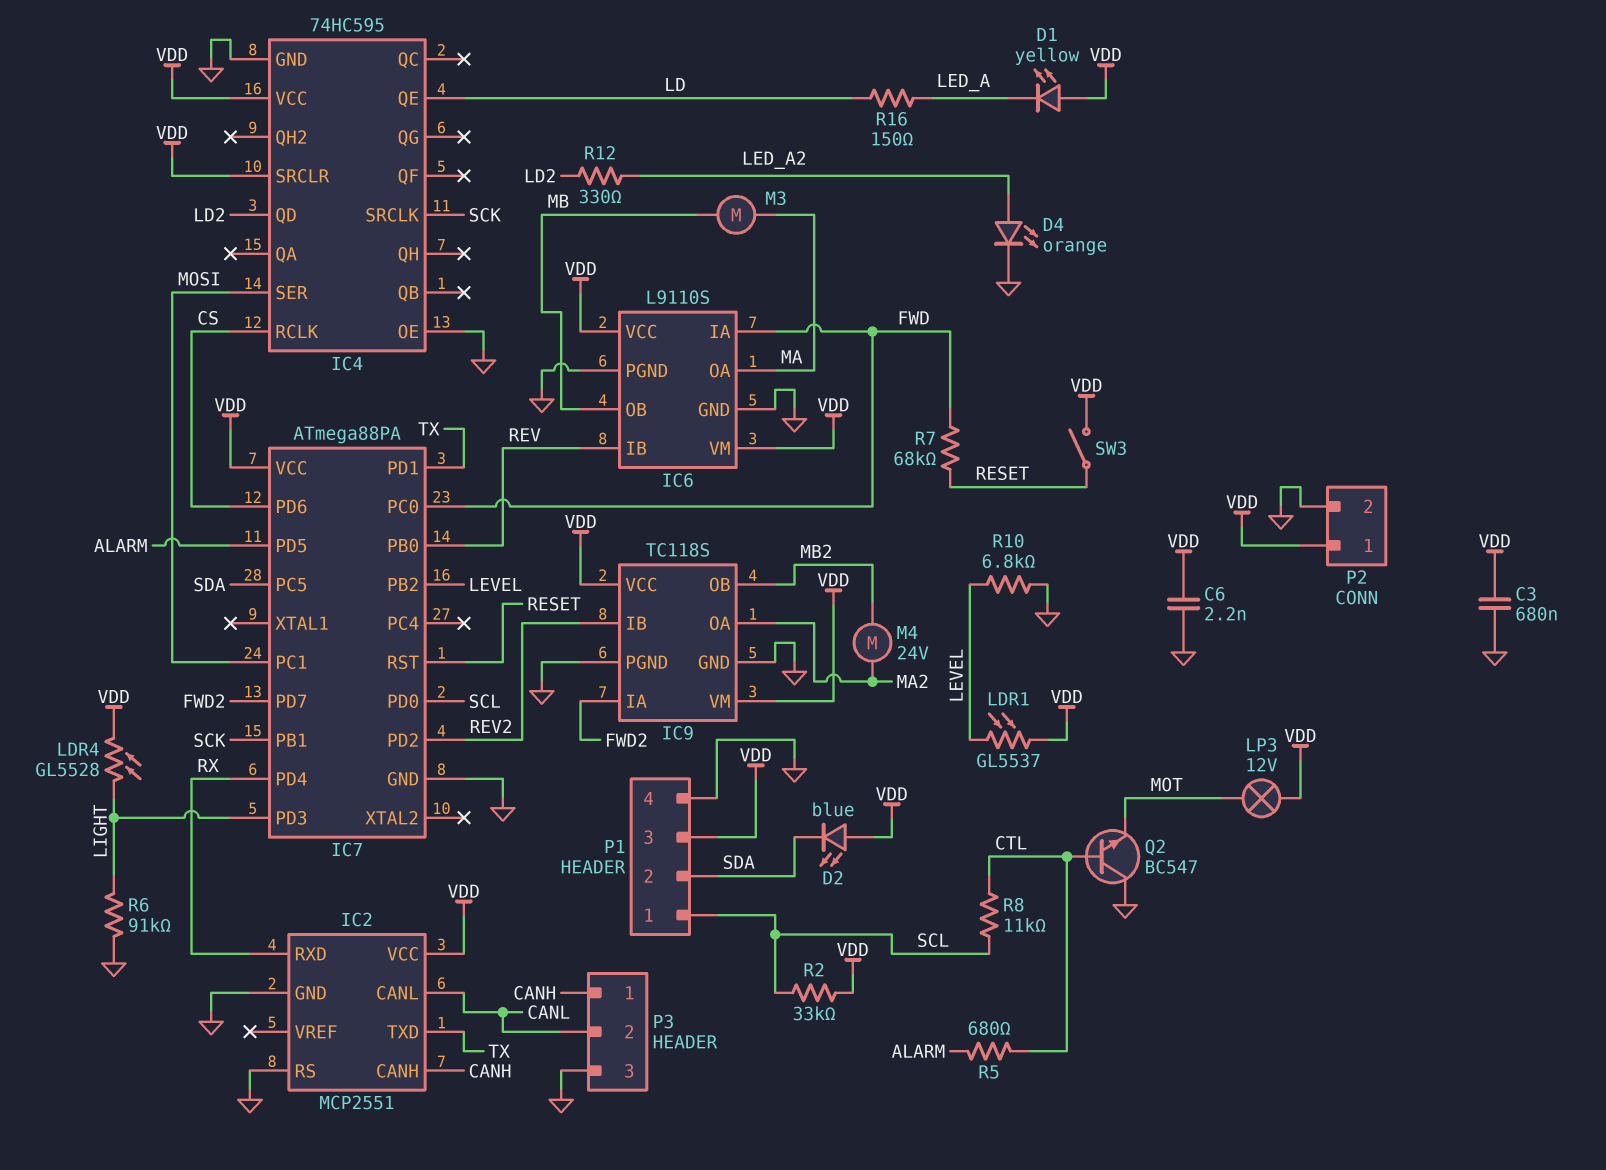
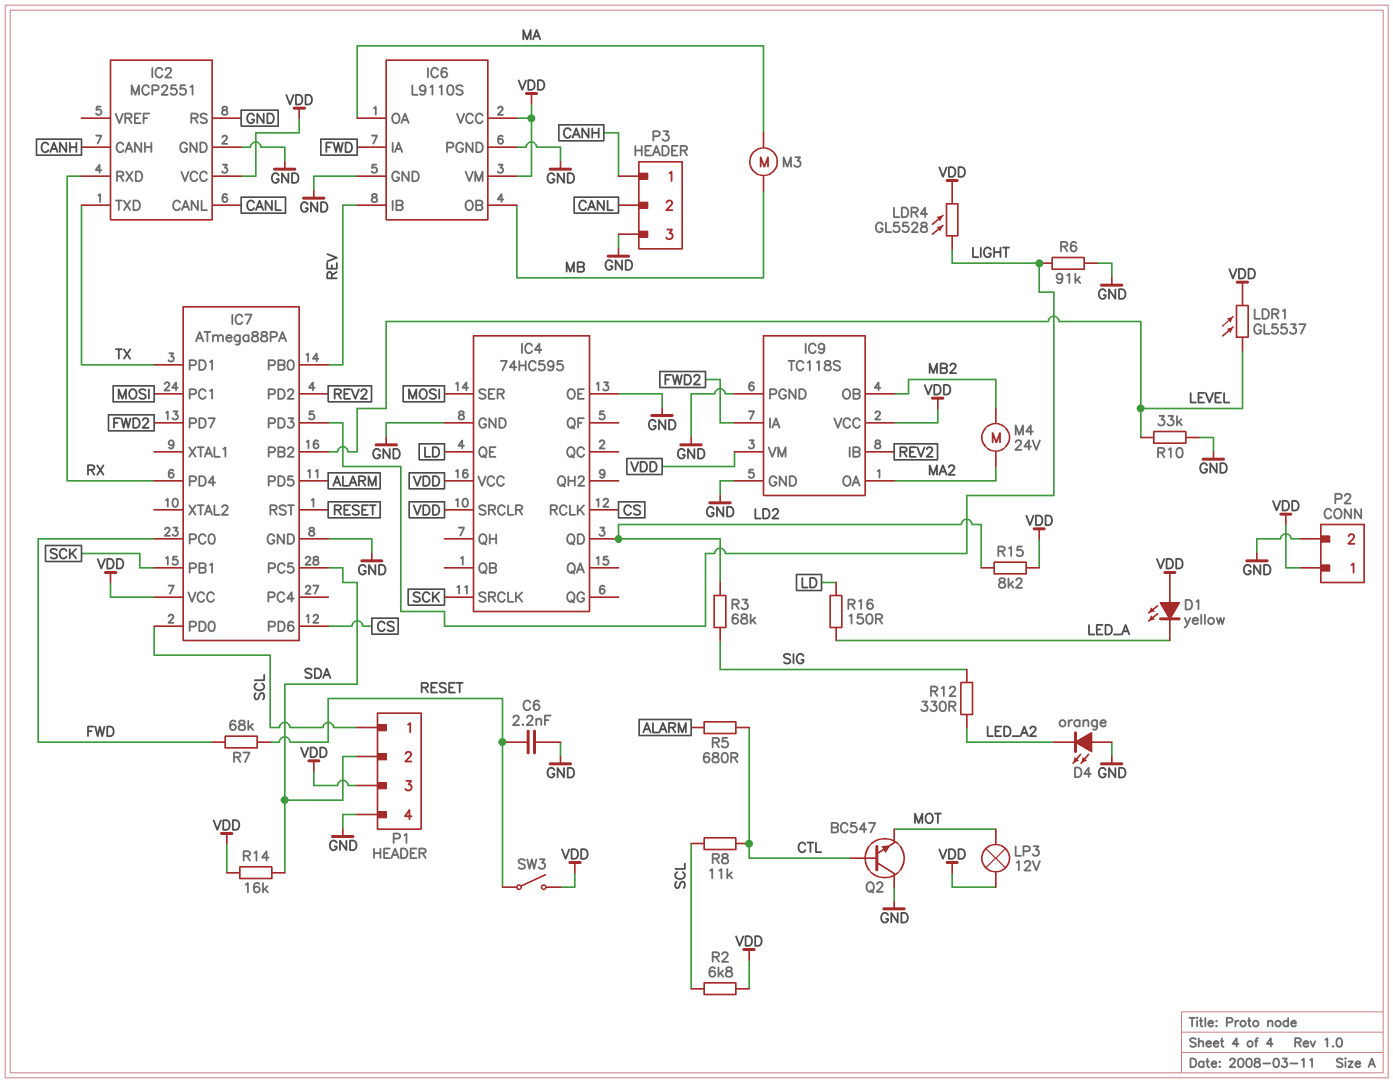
C3: 680nF (GND, VDD) -> none
C6: 2.2nF (GND, VDD) -> 2.2nF (GND, RESET)
D2: LED blue (A VDD, K SDA) -> none
D4: LED orange (A LED_A2, K GND) -> LED orange (A GND, K LED_A2)
R2: 33k (SCL, VDD) -> 6.8k (SCL, VDD)
R3: none -> 68k (LD2, SIG)
R10: 6.8k (GND, LEVEL) -> 33k (GND, LEVEL)
R12: 330 (LD2, LED_A2) -> 330 (LED_A2, SIG)
R14: none -> 16k (SDA, VDD)
R15: none -> 8.2k (LD2, VDD)

